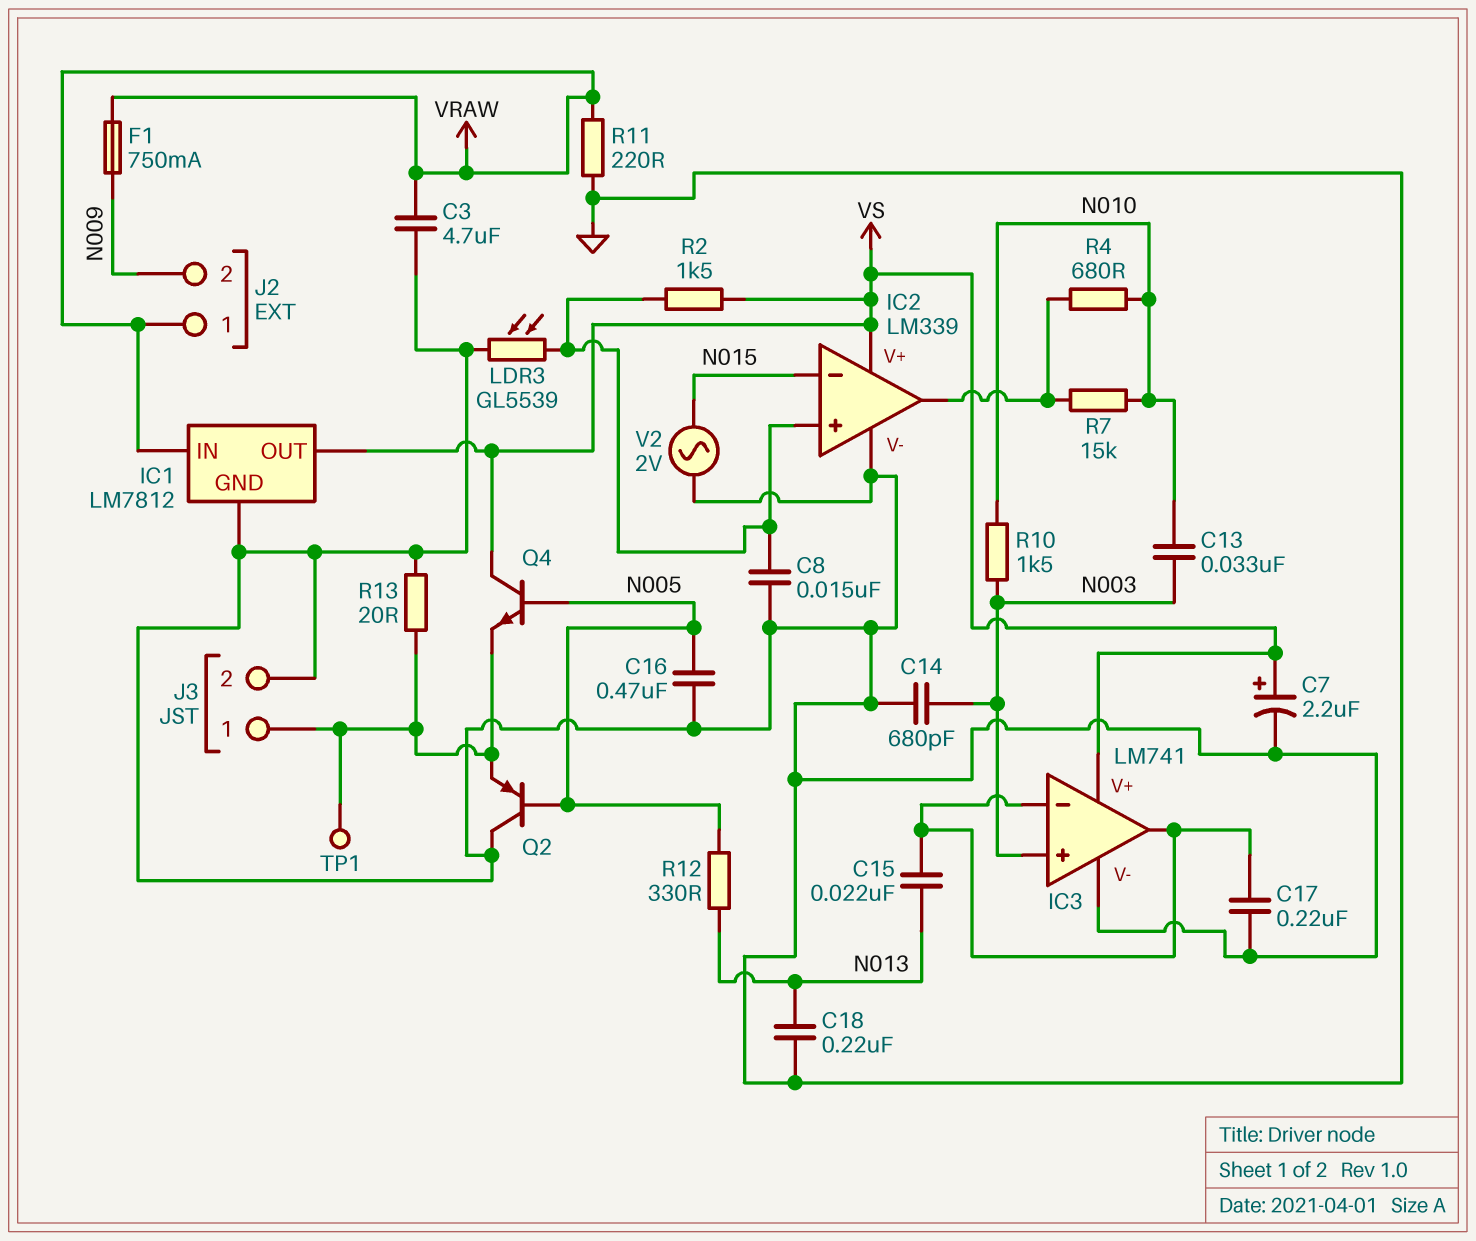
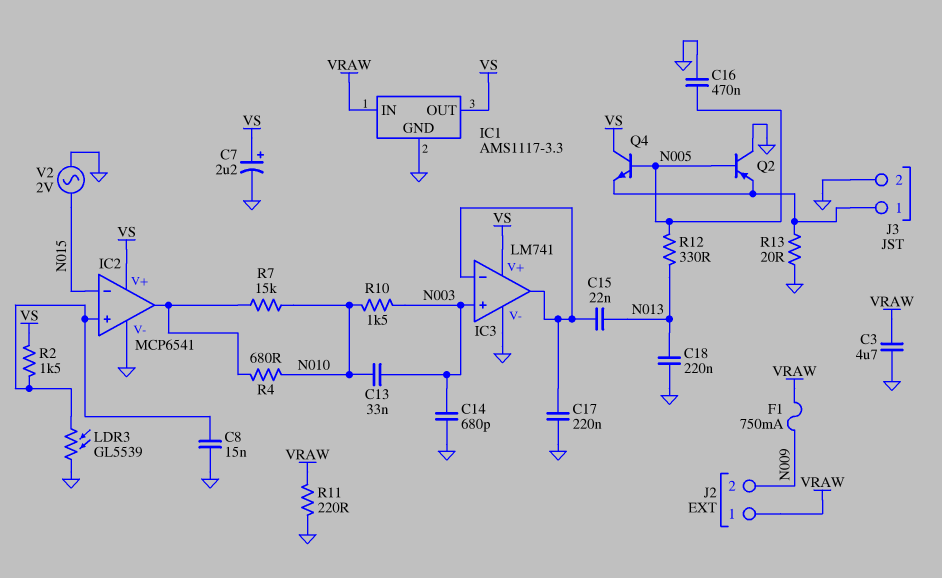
IC1: LM7812 -> AMS1117-3.3
IC2: LM339 -> MCP6541
TP1: test point (J3/1) -> none

